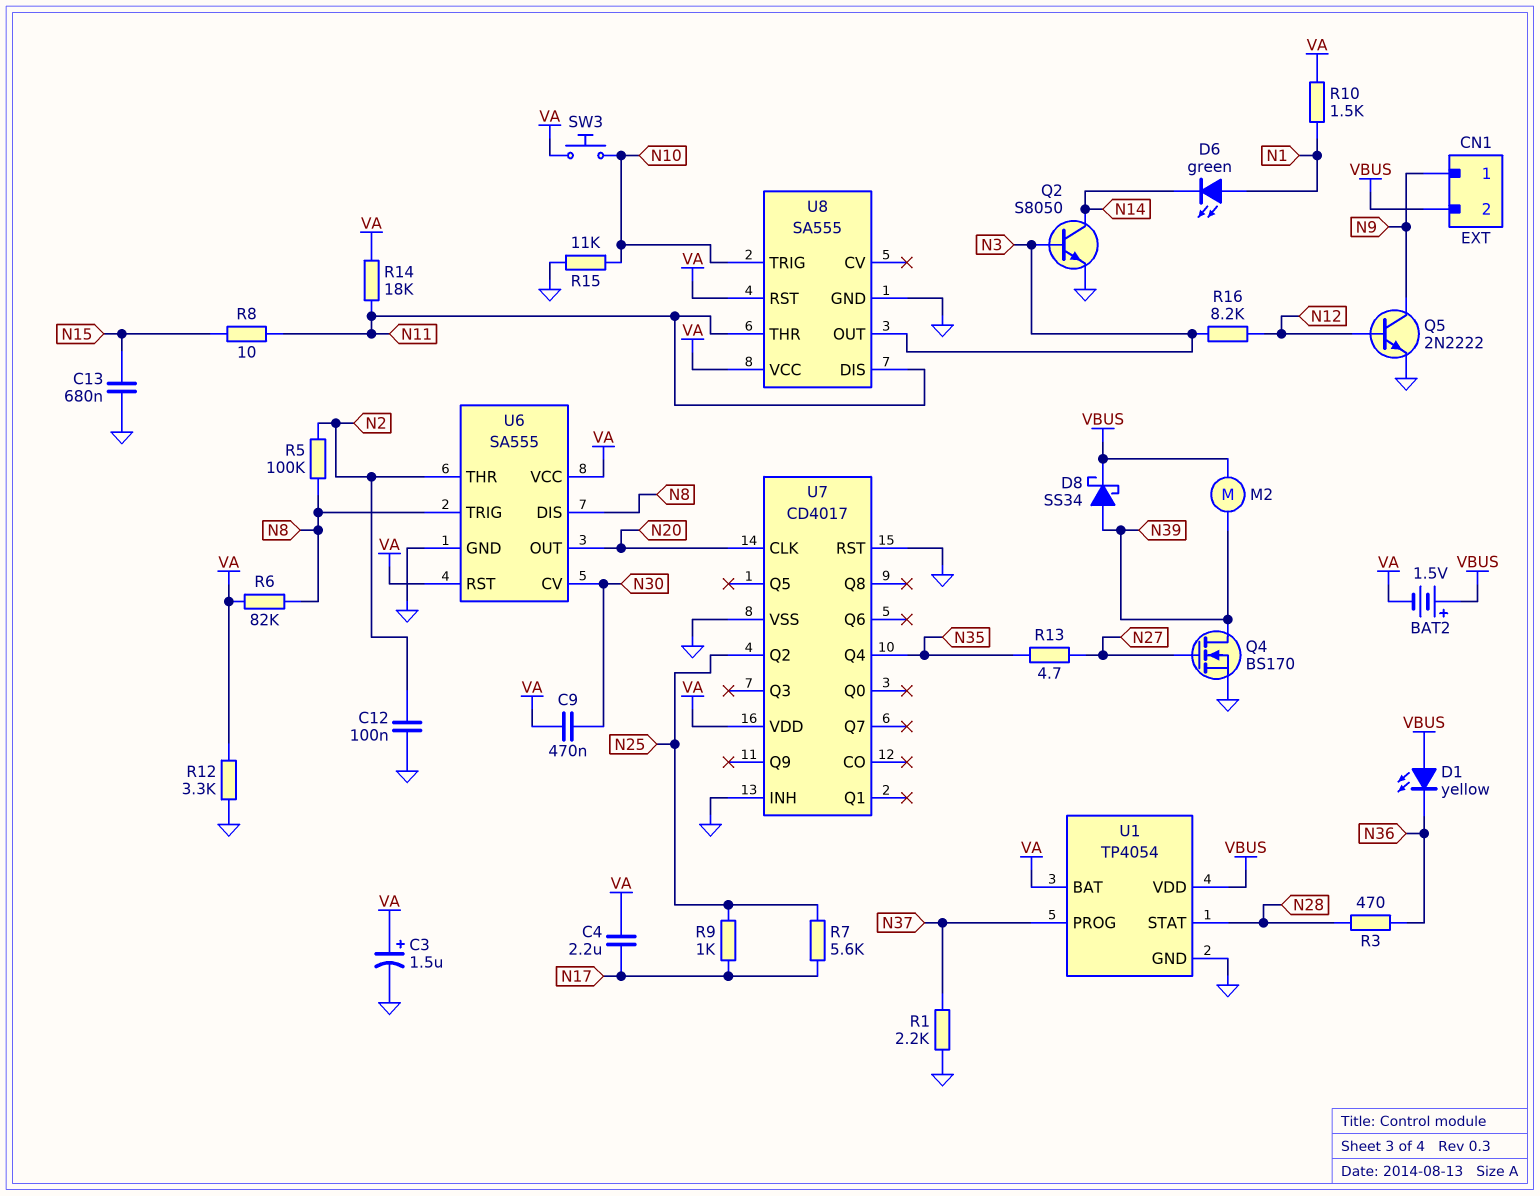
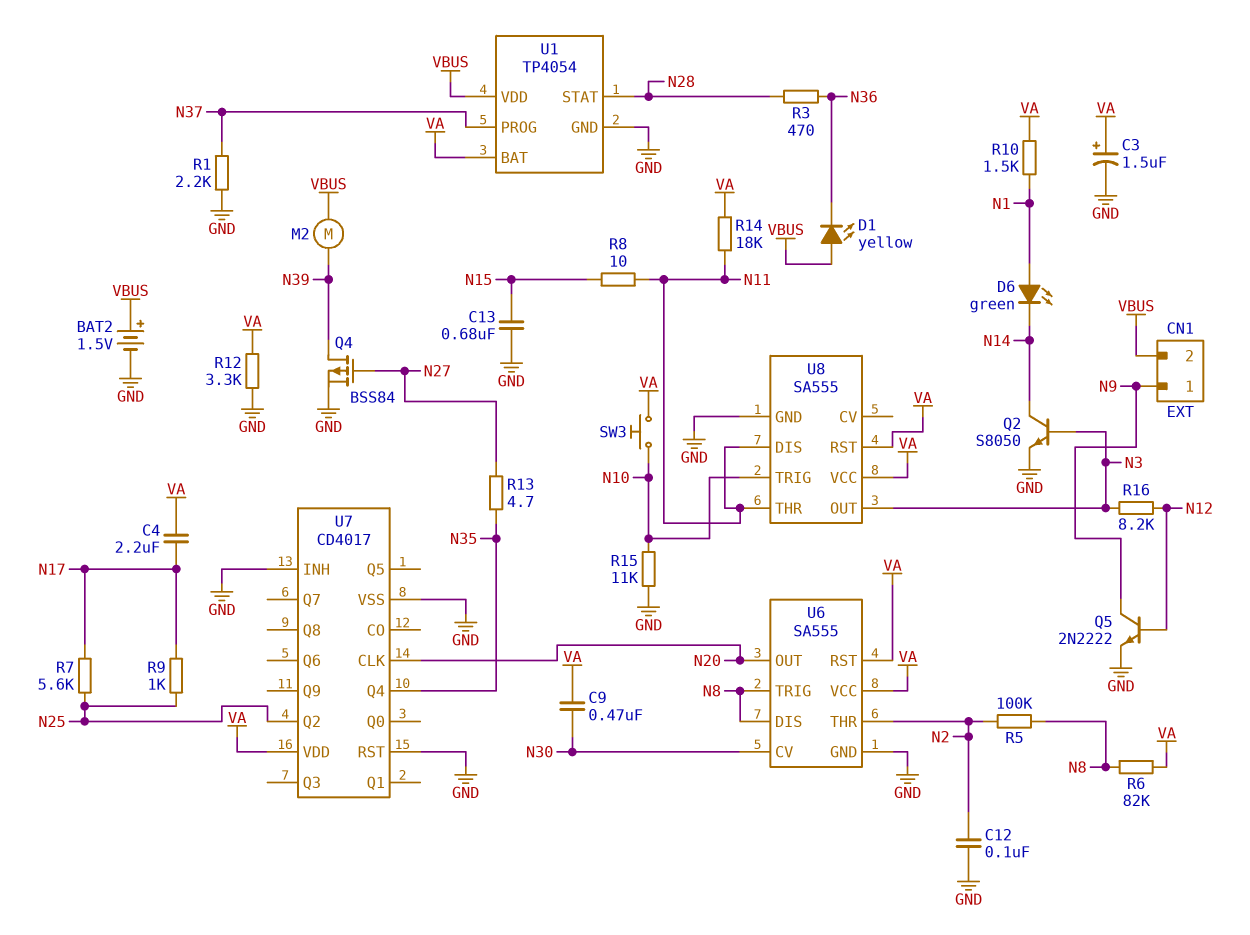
BAT2: 1.5V (plus VBUS, minus VA) -> 1.5V (plus VBUS, minus GND)
D8: schottky SS34 (A N39, K VBUS) -> none
Q4: NMOS BS170 (G N27, D N39, S GND) -> PMOS BSS84 (G N27, D N39, S GND)

